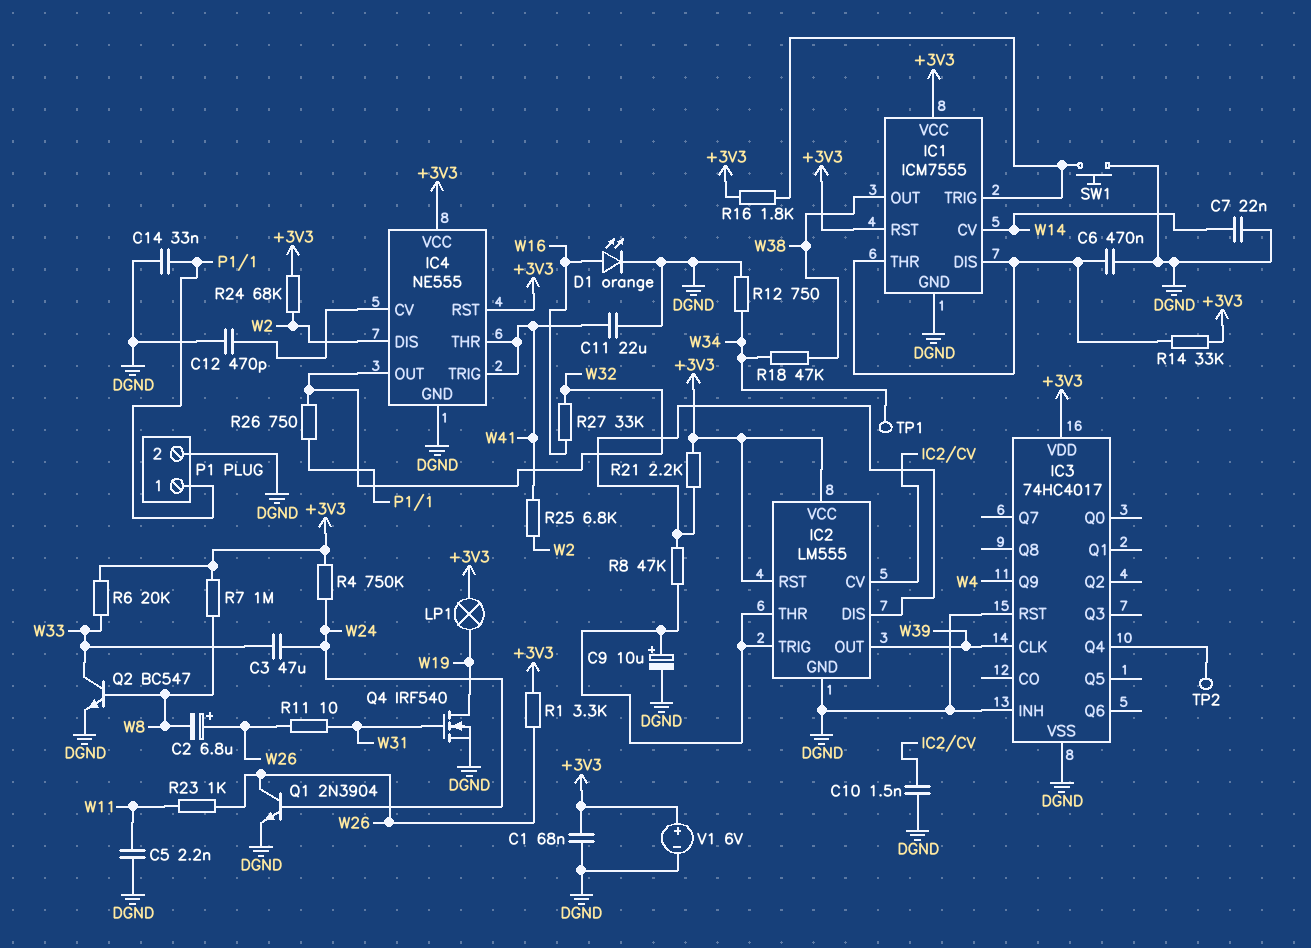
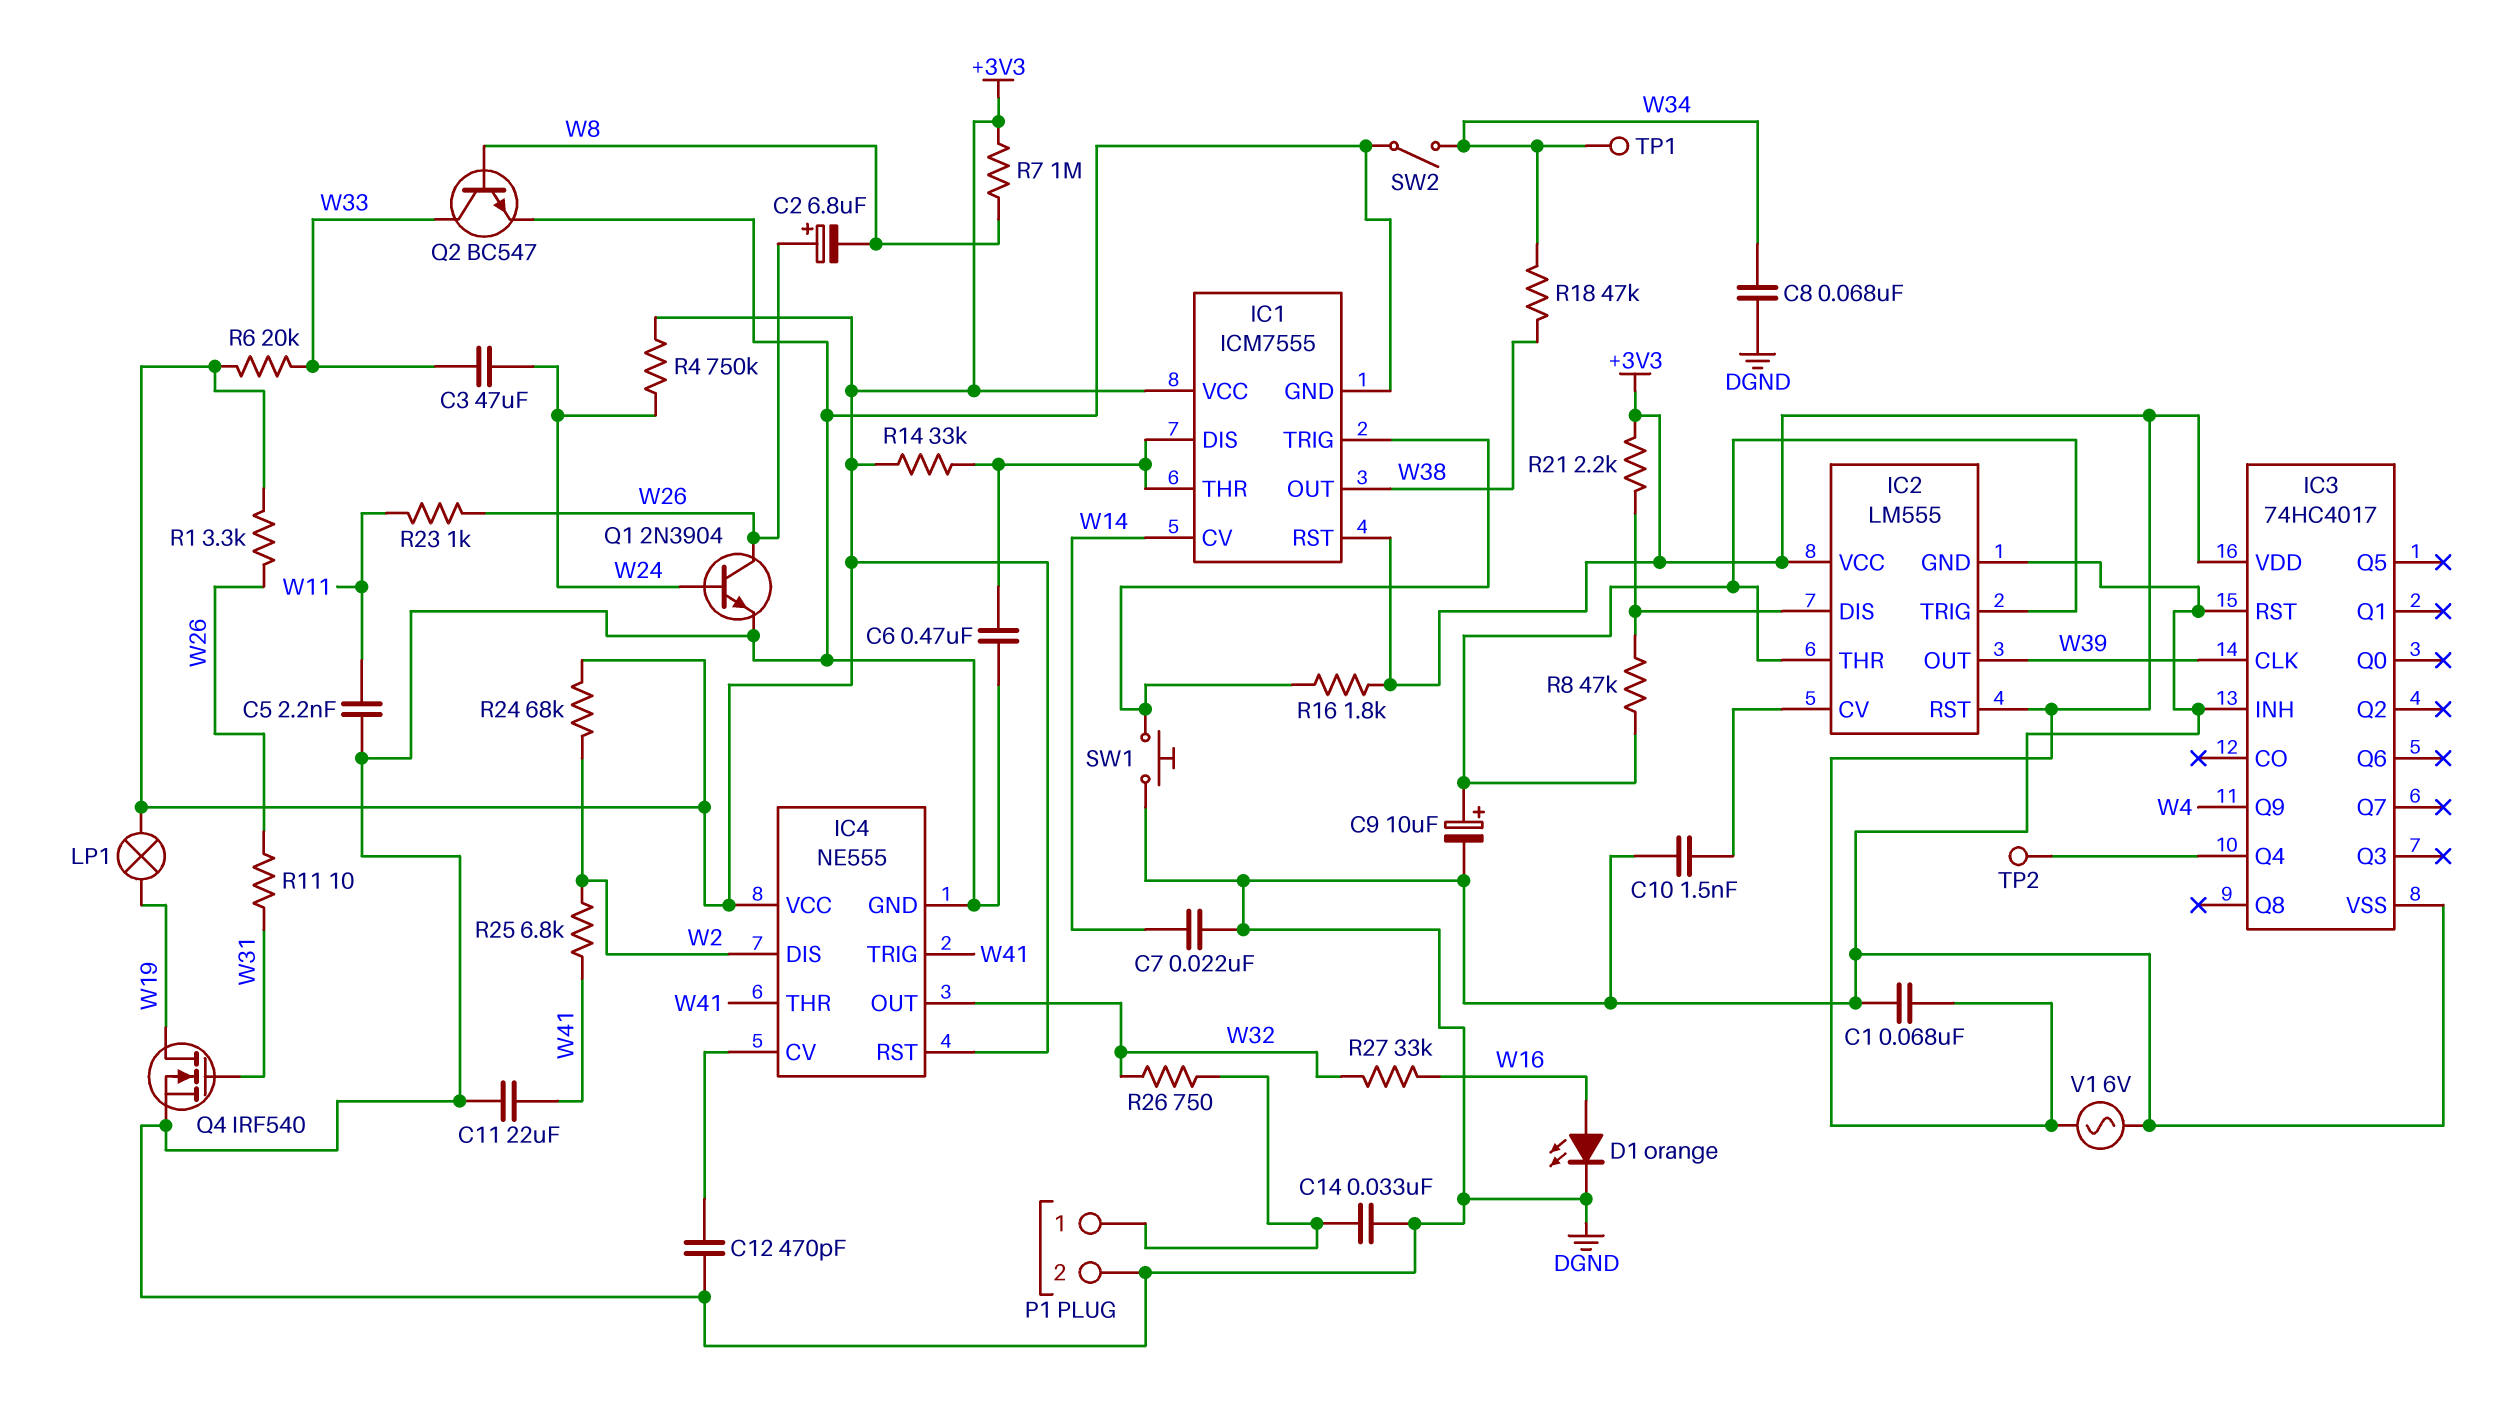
C8: none -> 68nF (DGND, W34)
R12: 750 (DGND, W34) -> none
SW2: none -> switch (DGND, W34)
V1: 6V (plus +3V3, minus DGND) -> AC 6V (+3V3, DGND)

